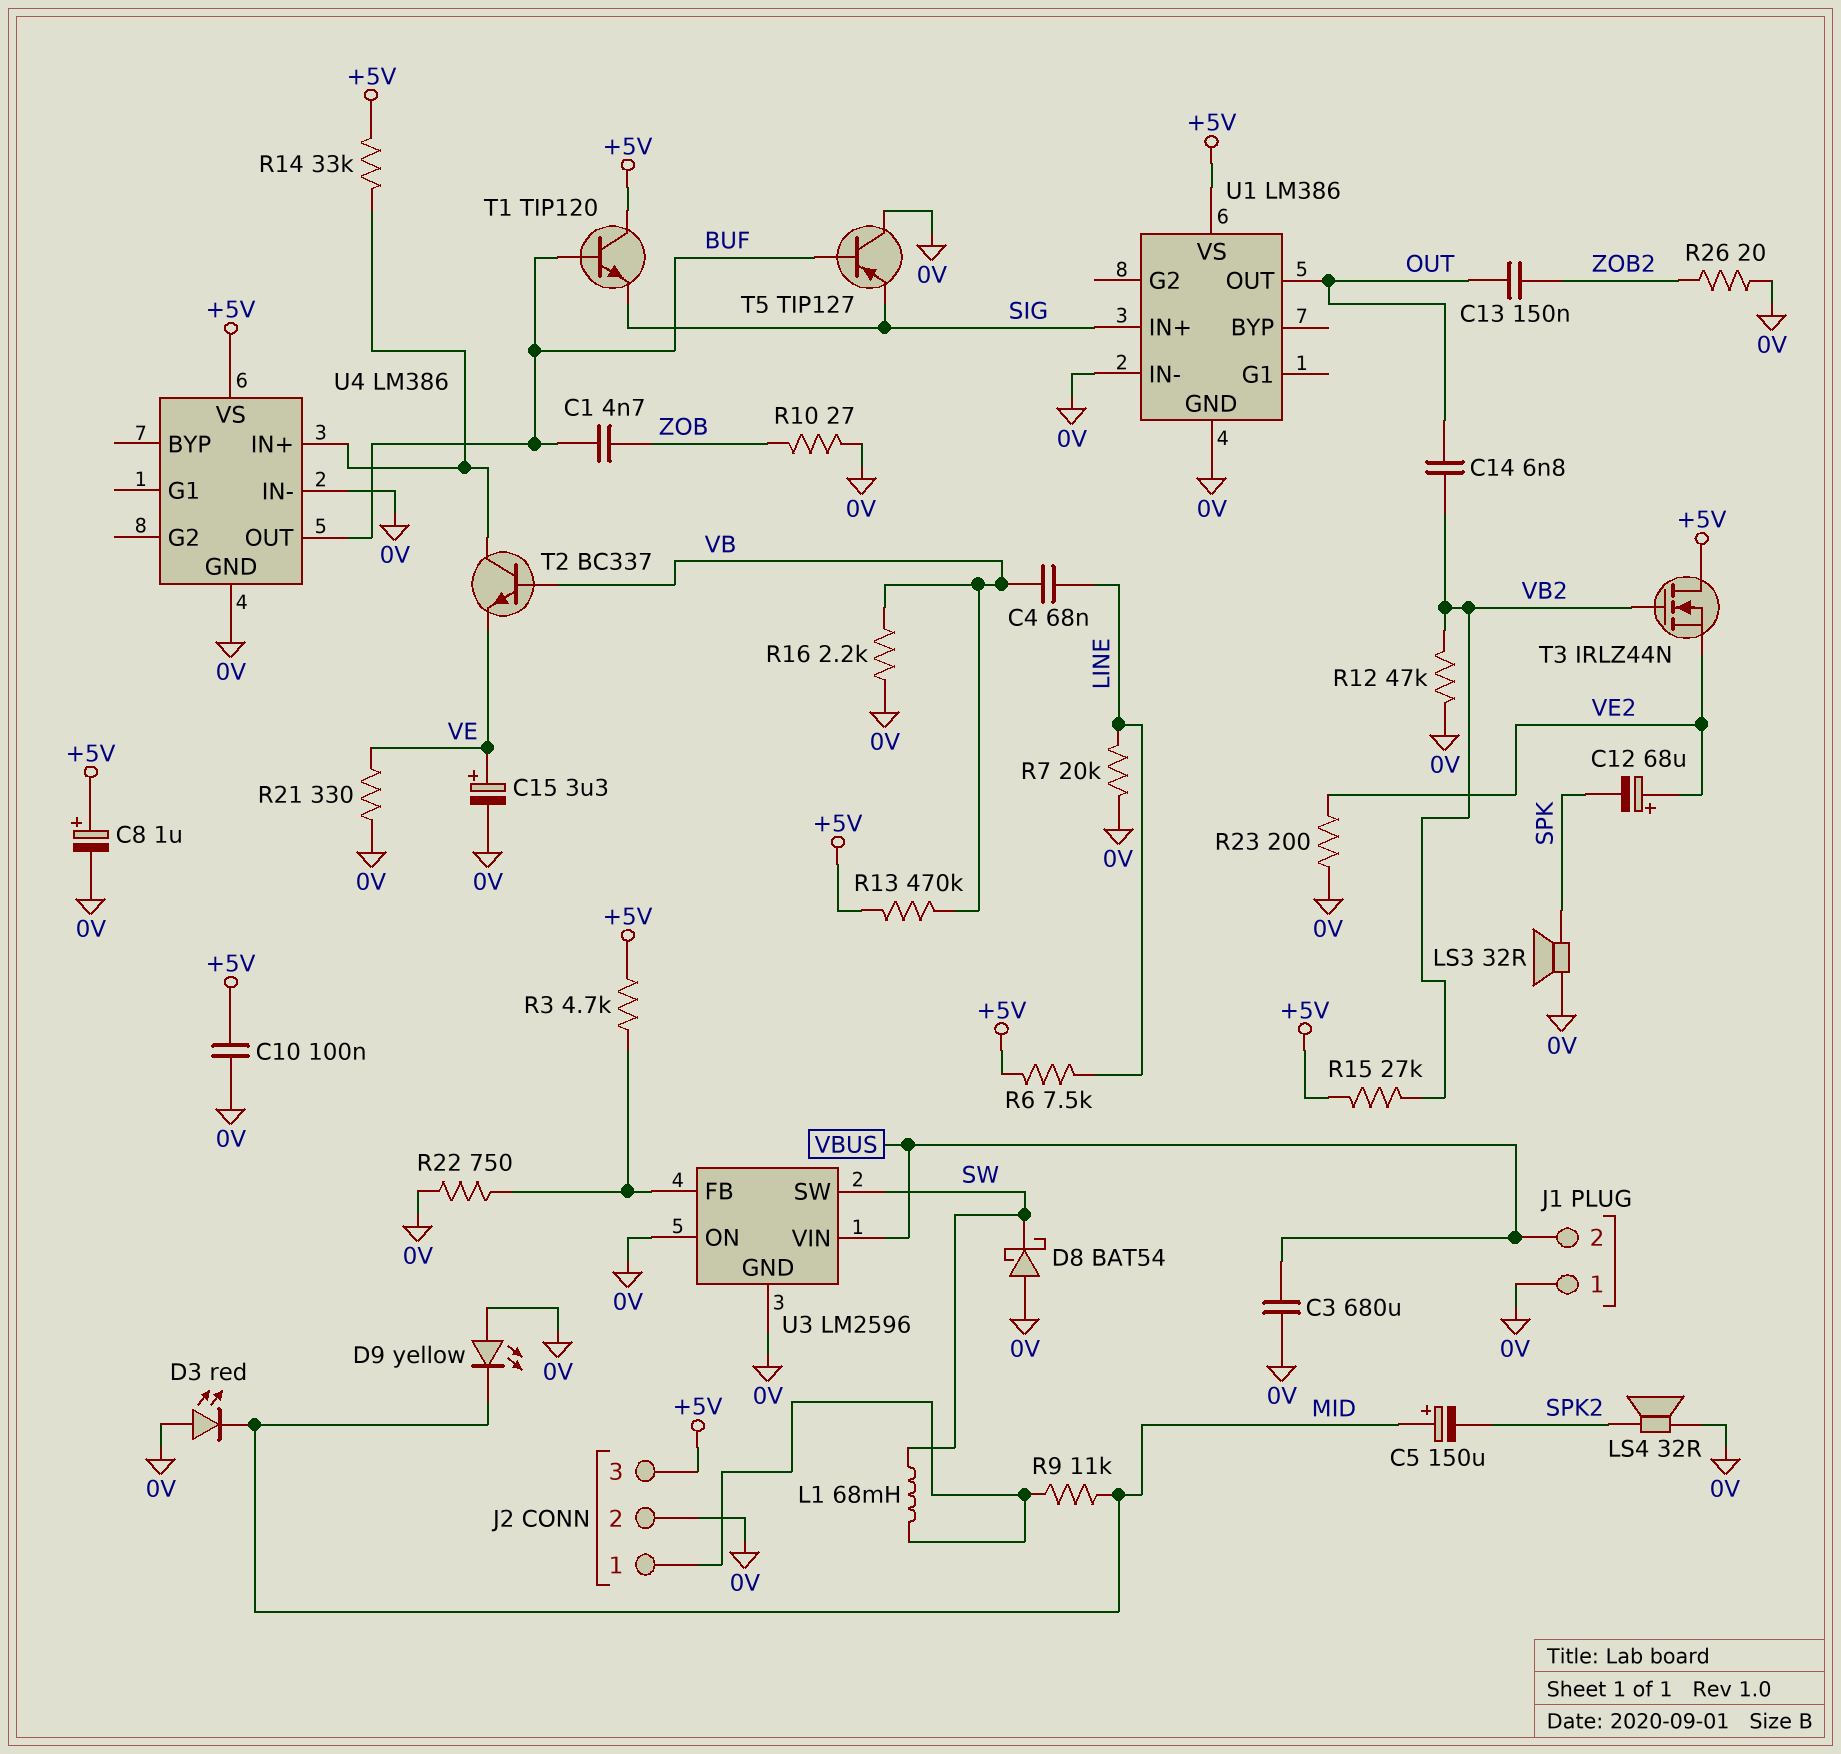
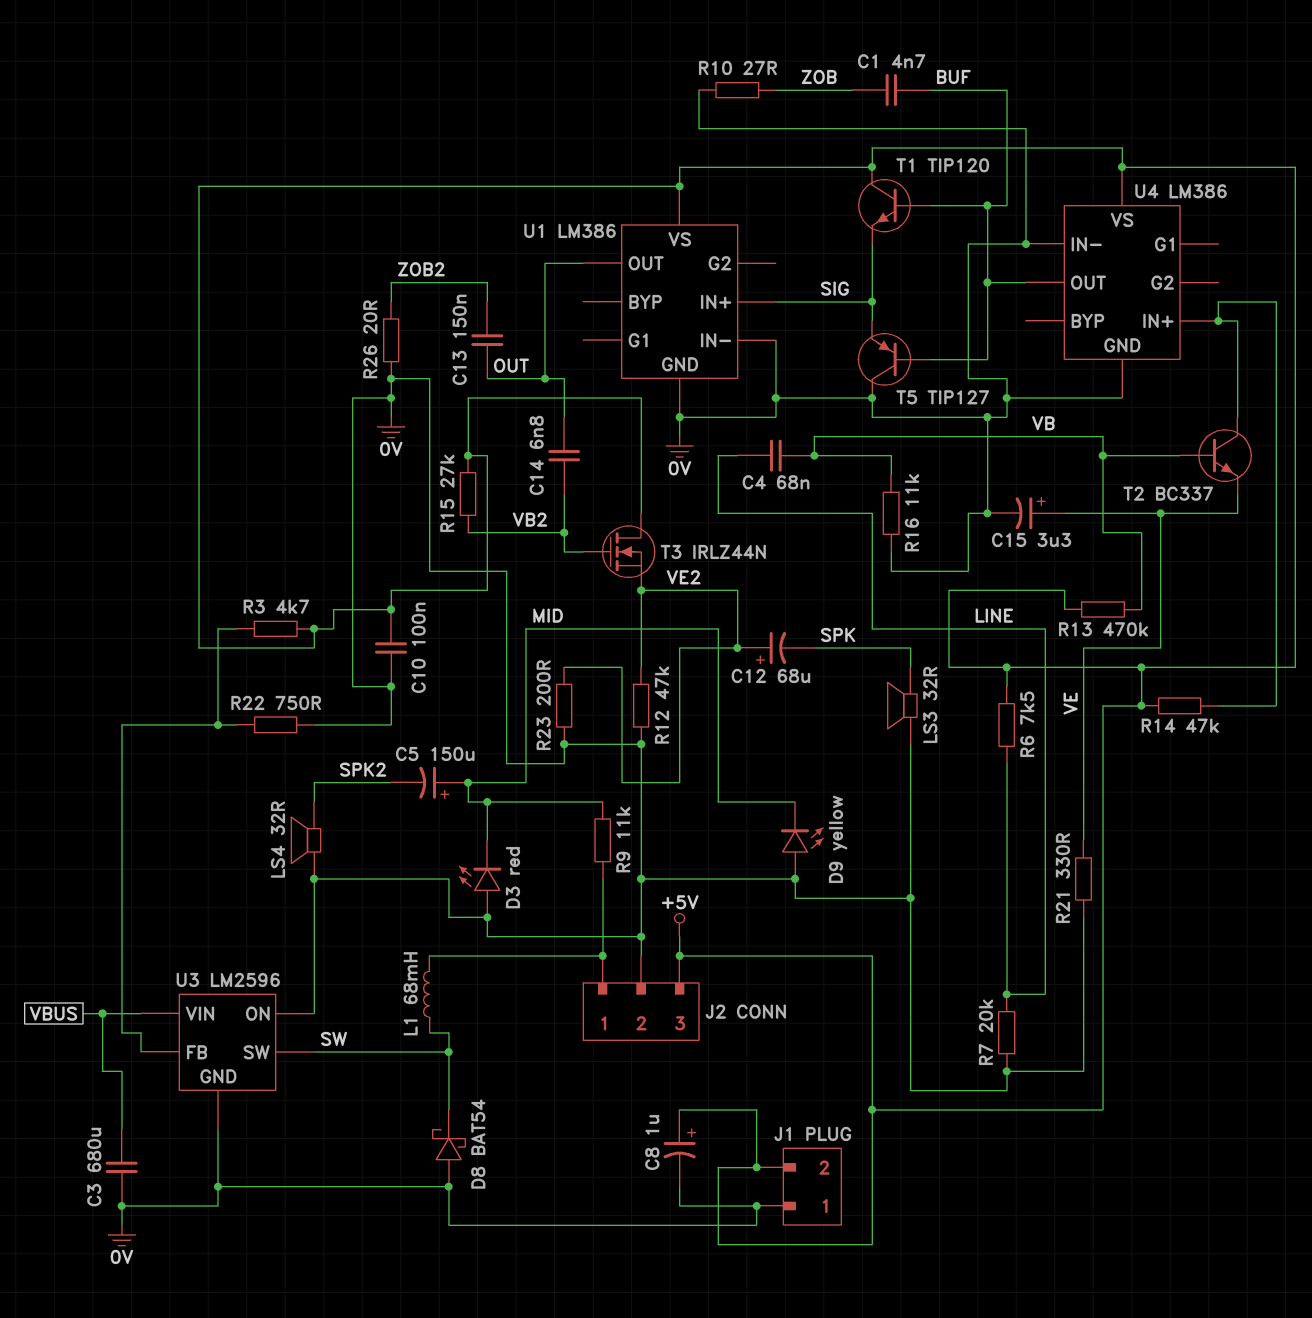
J1 pin 2: VBUS -> +5V
R12: 47k (0V, VB2) -> 47k (0V, VE2)
R14: 33k (+5V, U4/IN+) -> 47k (+5V, U4/IN+)
R16: 2.2k (0V, VB) -> 11k (0V, VB)

